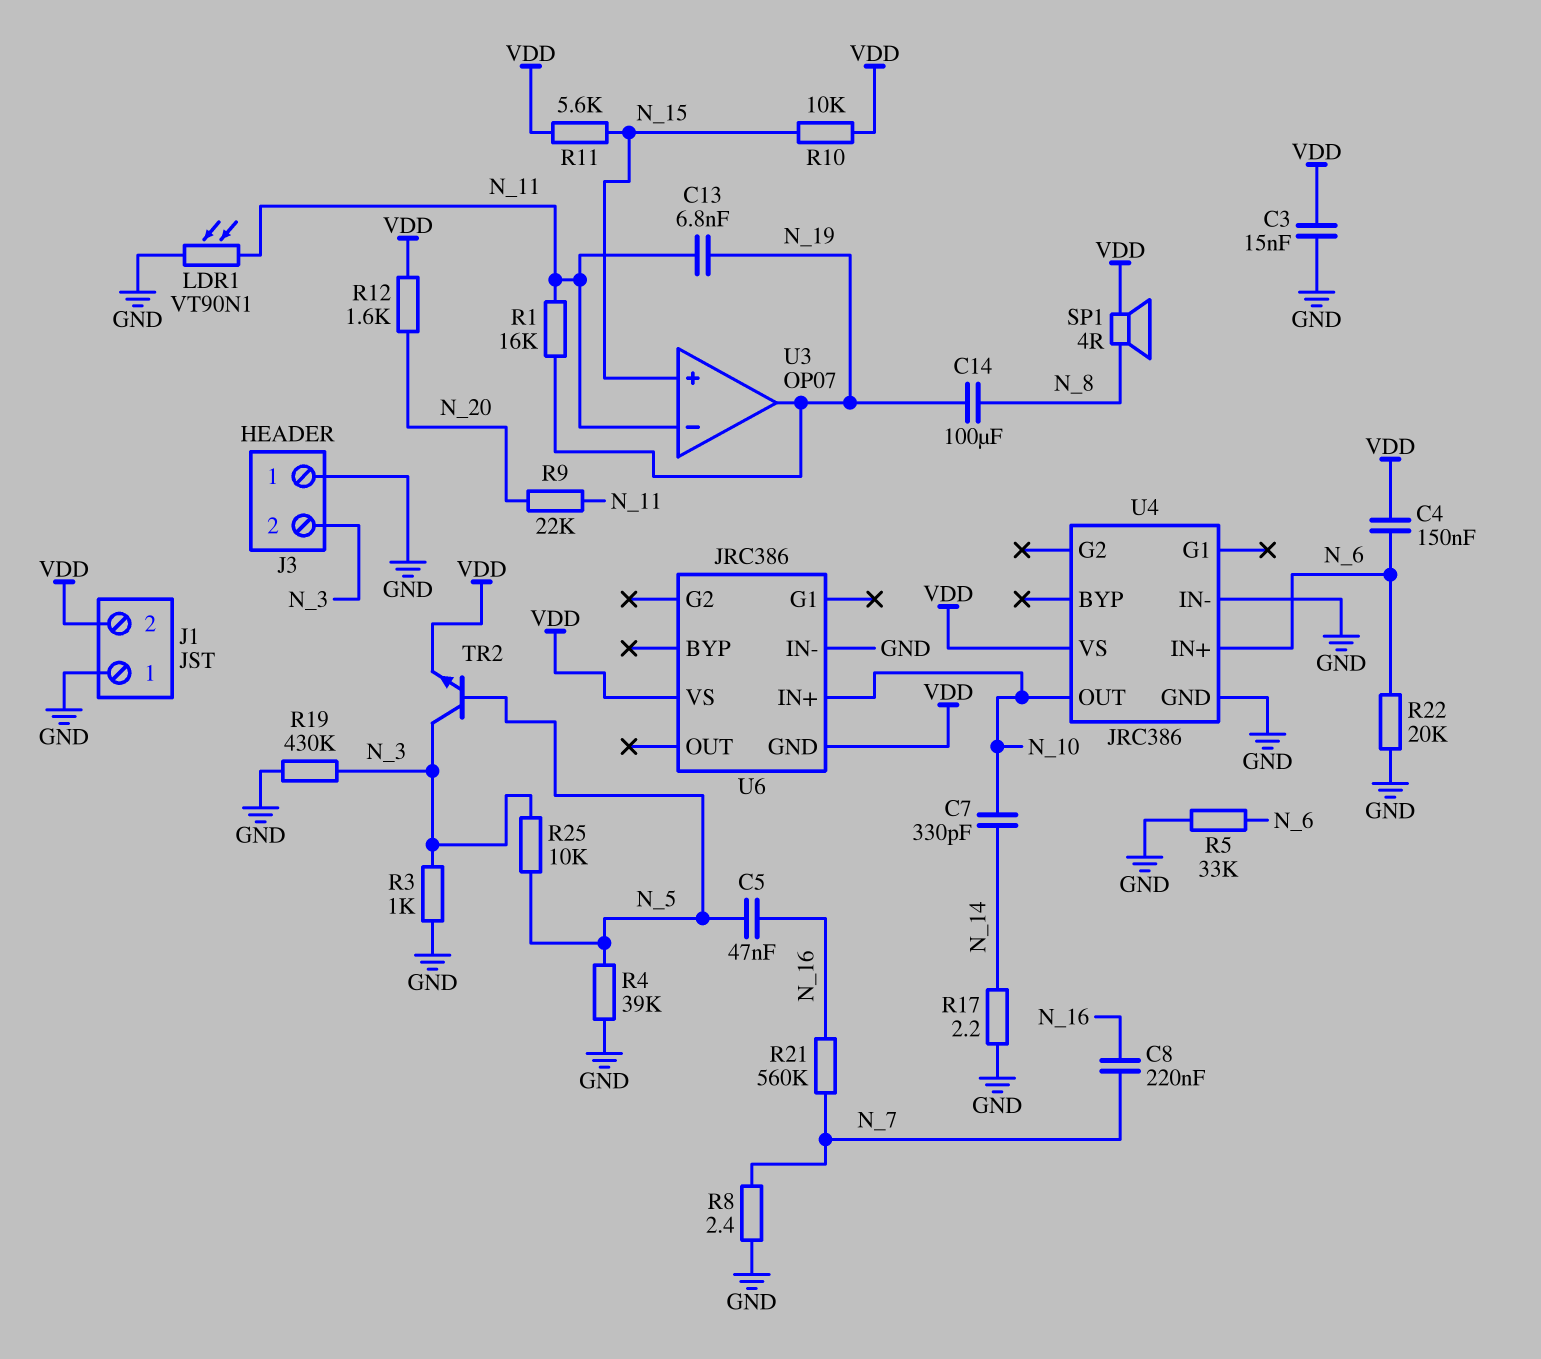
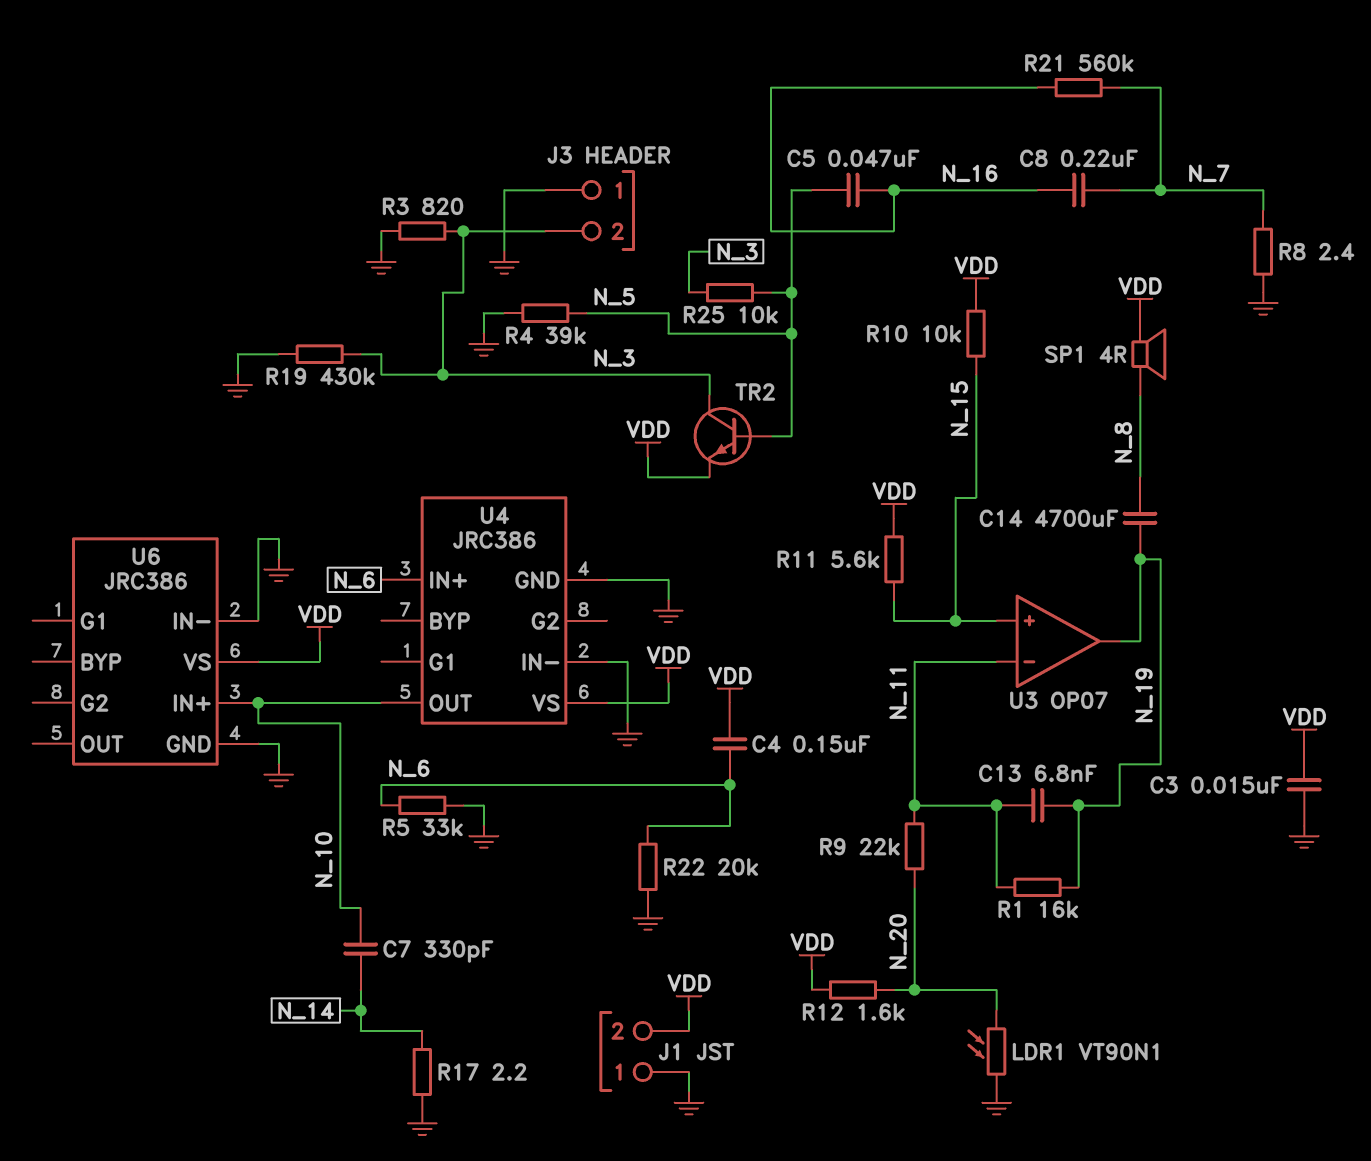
C14: 100uF (N_8, N_19) -> 4700uF (N_8, N_19)
LDR1: VT90N1 (GND, N_11) -> VT90N1 (GND, N_20)
R3: 1k (GND, N_3) -> 820 (GND, N_3)
U6 pin GND: VDD -> GND

